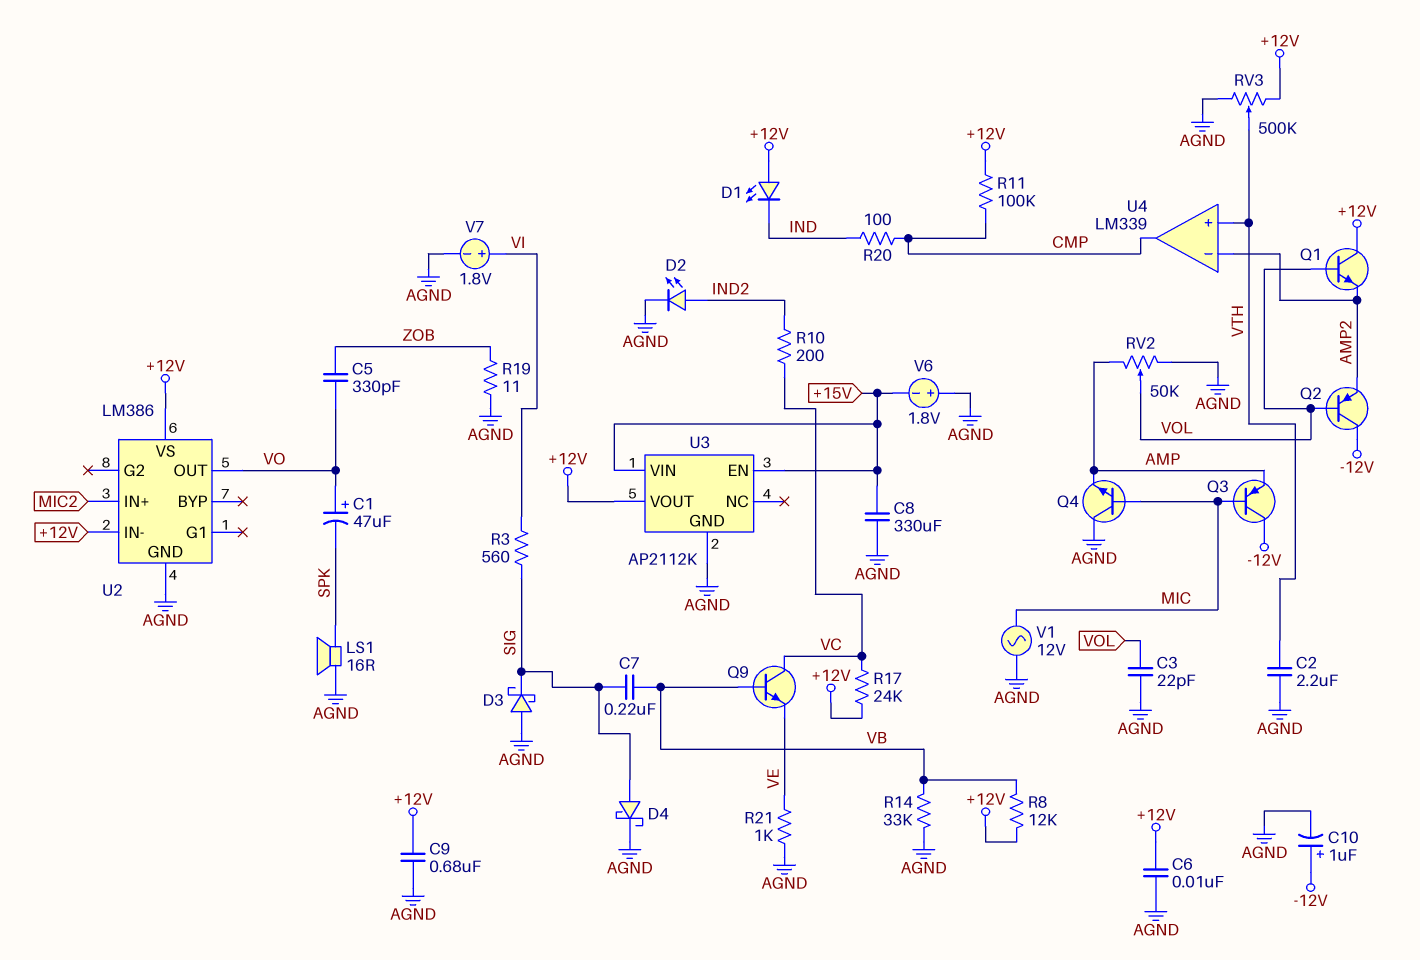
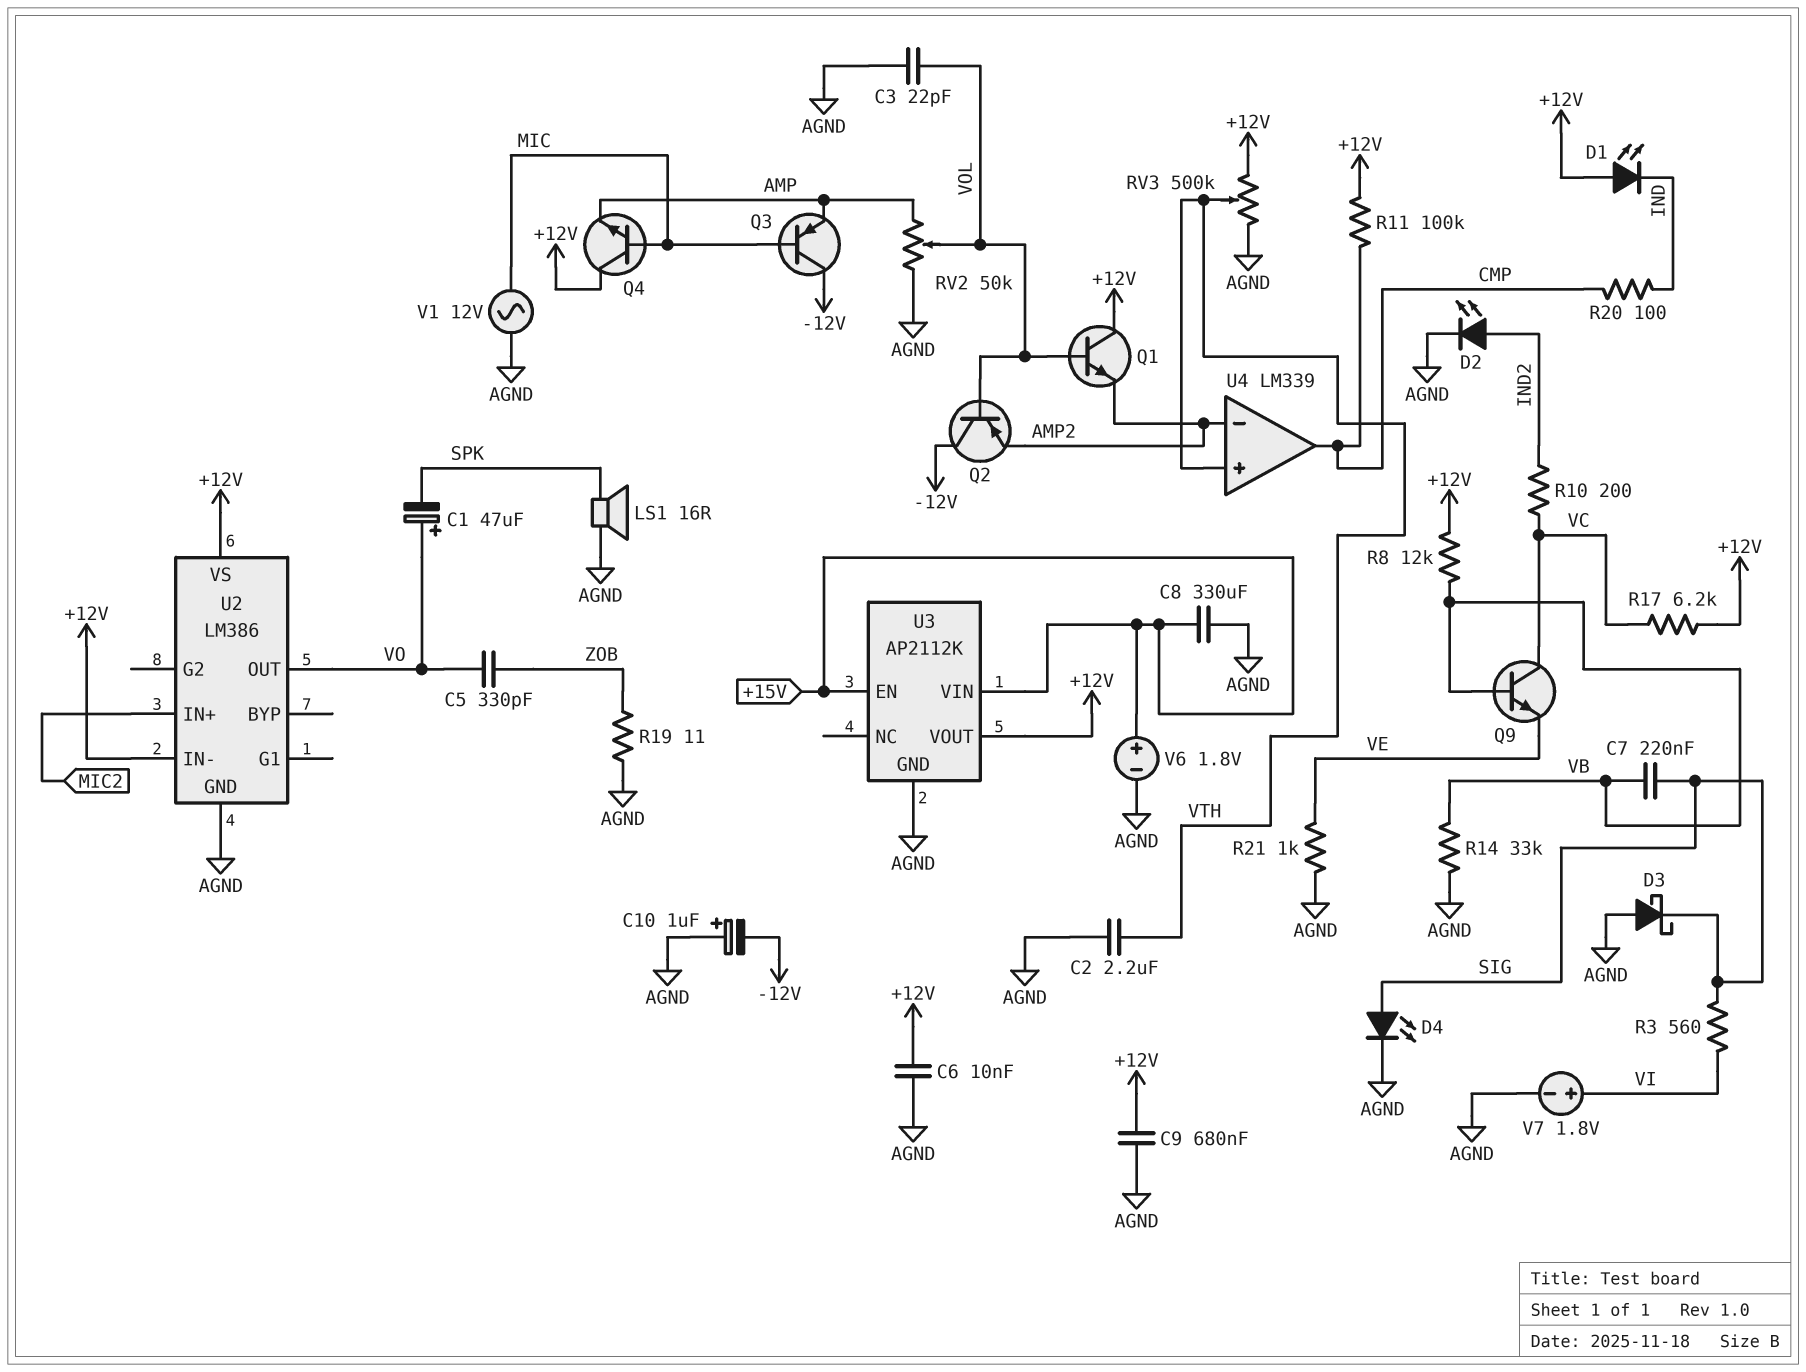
C10: 1uF (plus -12V, minus AGND) -> 1uF (plus AGND, minus -12V)
D4: schottky (A SIG, K AGND) -> LED (A SIG, K AGND)
Q4: NPN (B MIC, C AGND, E AMP) -> NPN (B MIC, C +12V, E AMP)
R17: 24k (+12V, VC) -> 6.2k (+12V, VC)
V6: 1.8V (plus AGND, minus +15V) -> 1.8V (plus +15V, minus AGND)

